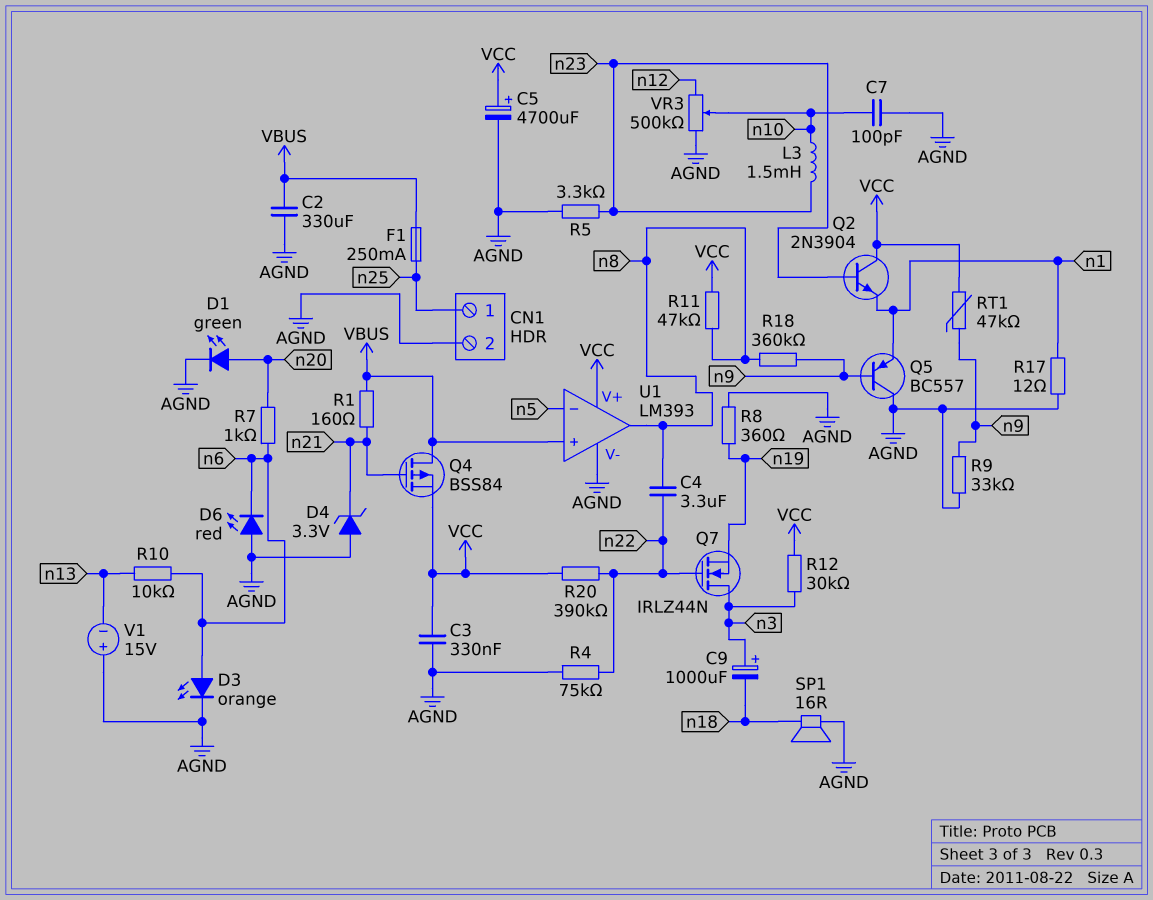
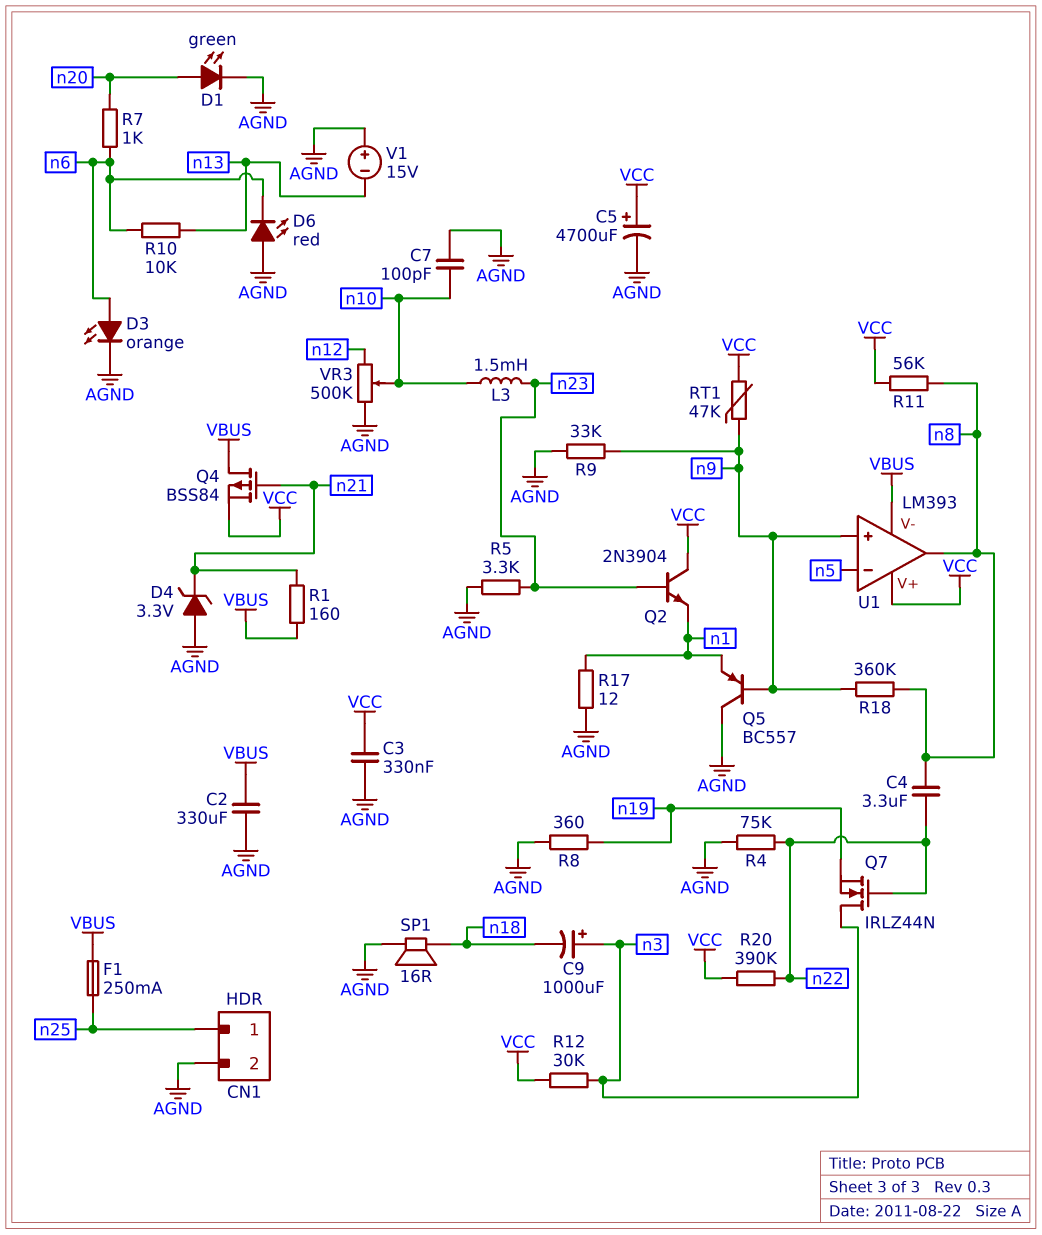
R11: 47k (VCC, n8) -> 56k (VCC, n8)
U1 pin V-: AGND -> VBUS
U1 pin in+: VBUS -> n9

